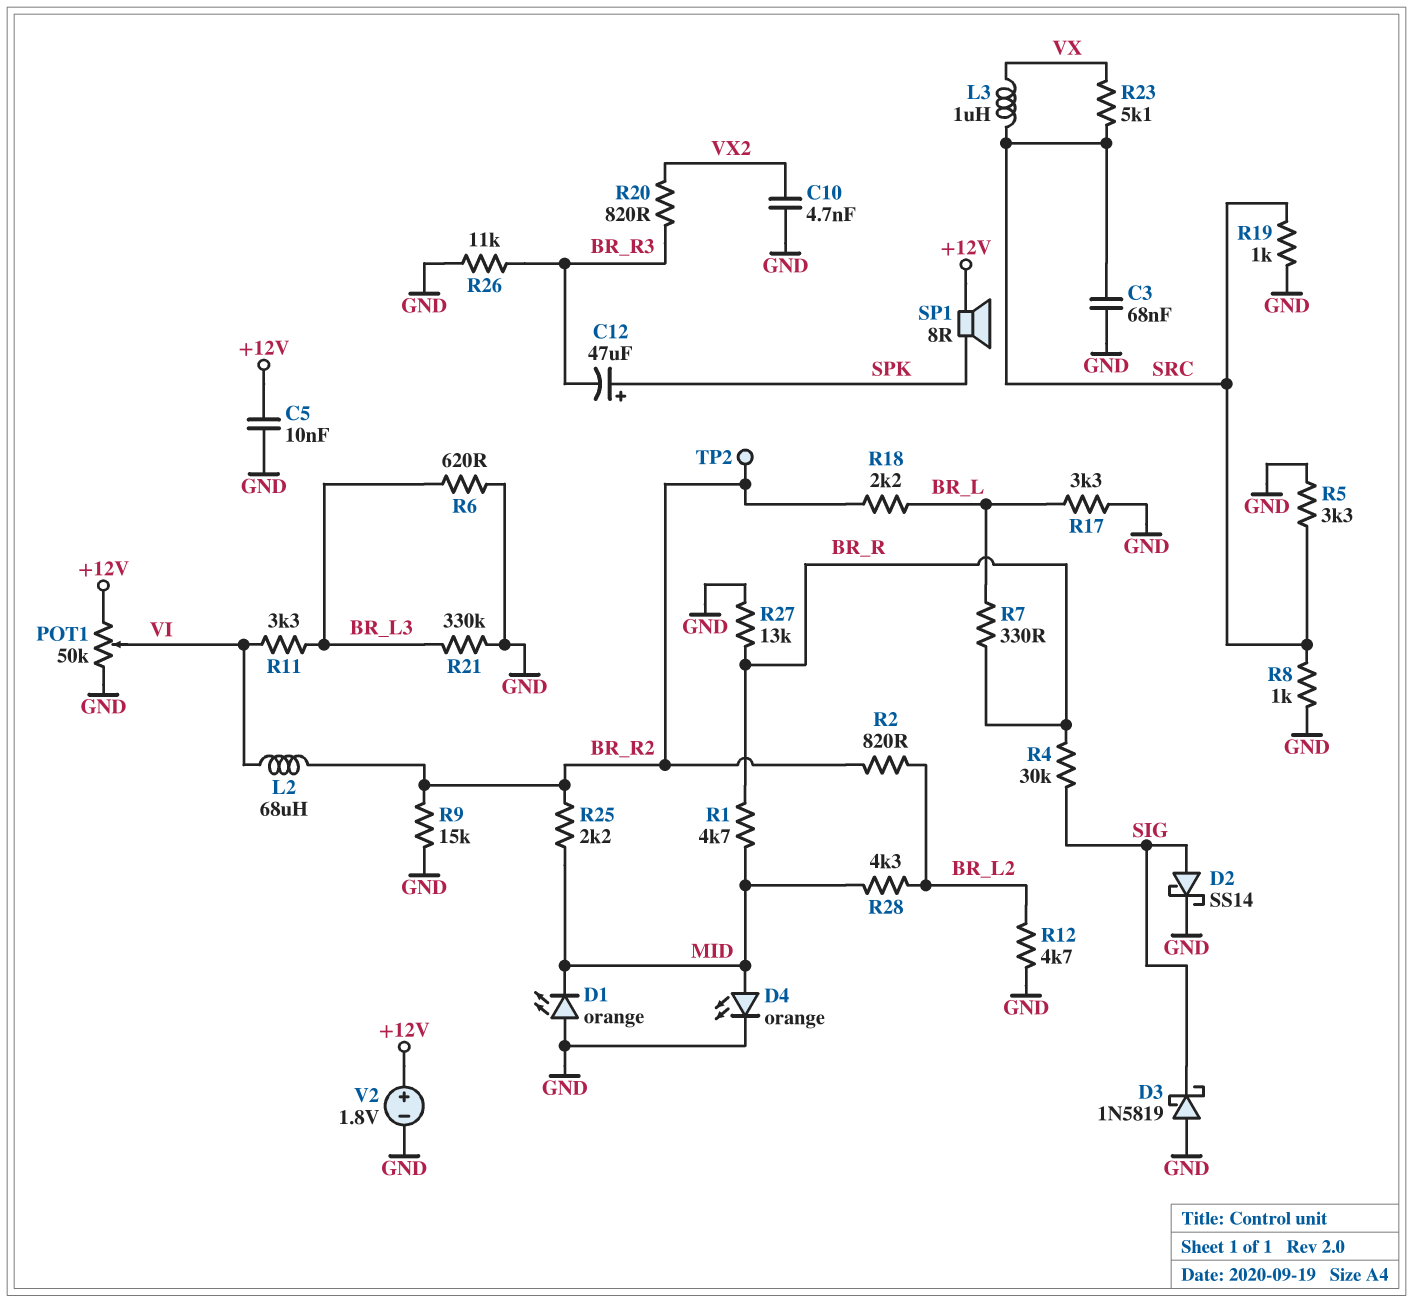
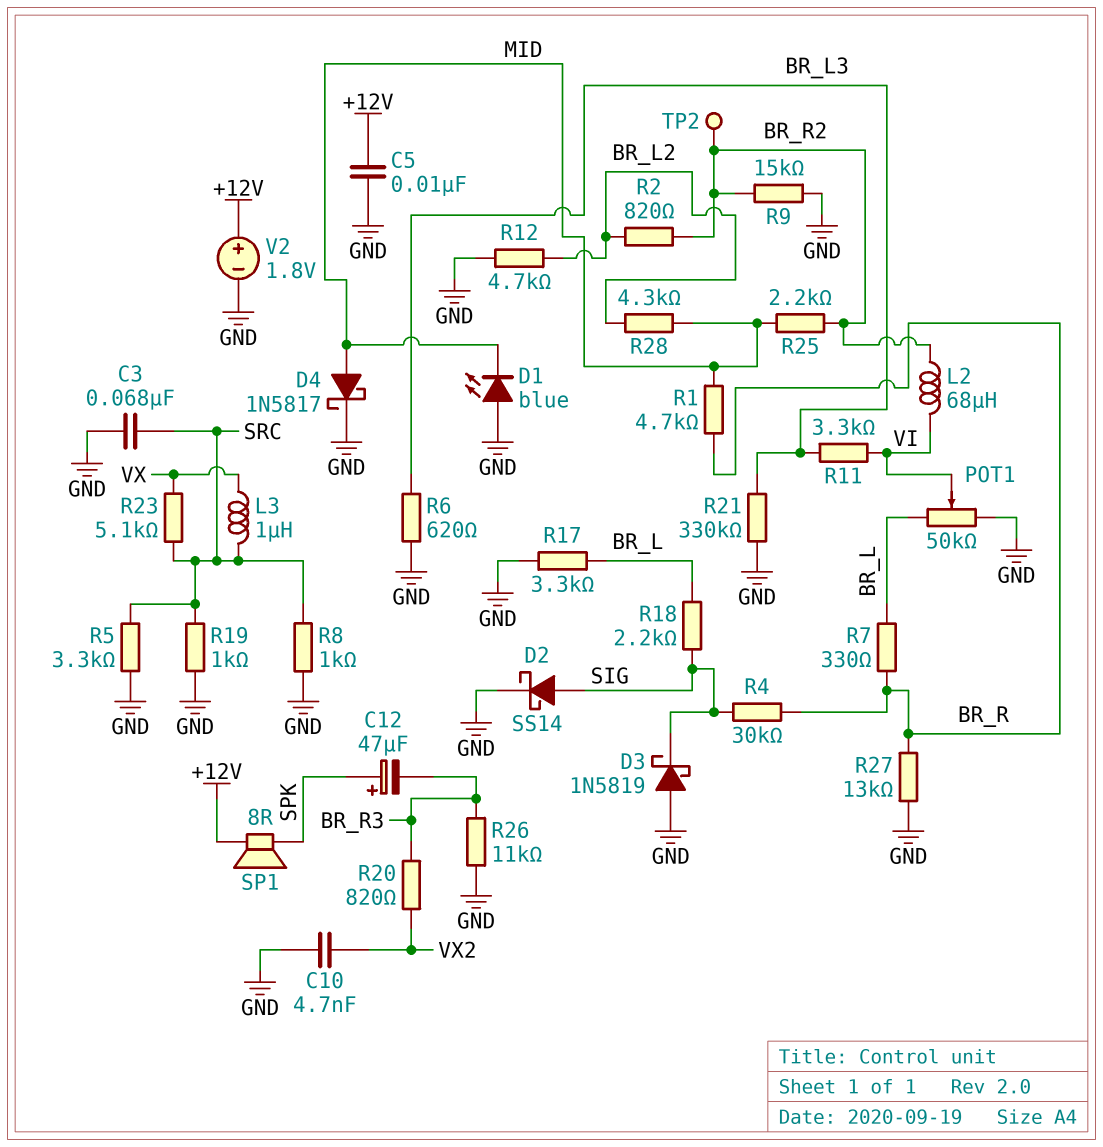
D1: LED orange (A GND, K MID) -> LED blue (A GND, K MID)
D4: LED orange (A MID, K GND) -> schottky 1N5817 (A MID, K GND)
POT1: 50k (+12V, GND, wiper VI) -> 50k (BR_L, GND, wiper VI)
R18: 2.2k (BR_L, BR_R2) -> 2.2k (BR_L, SIG)

